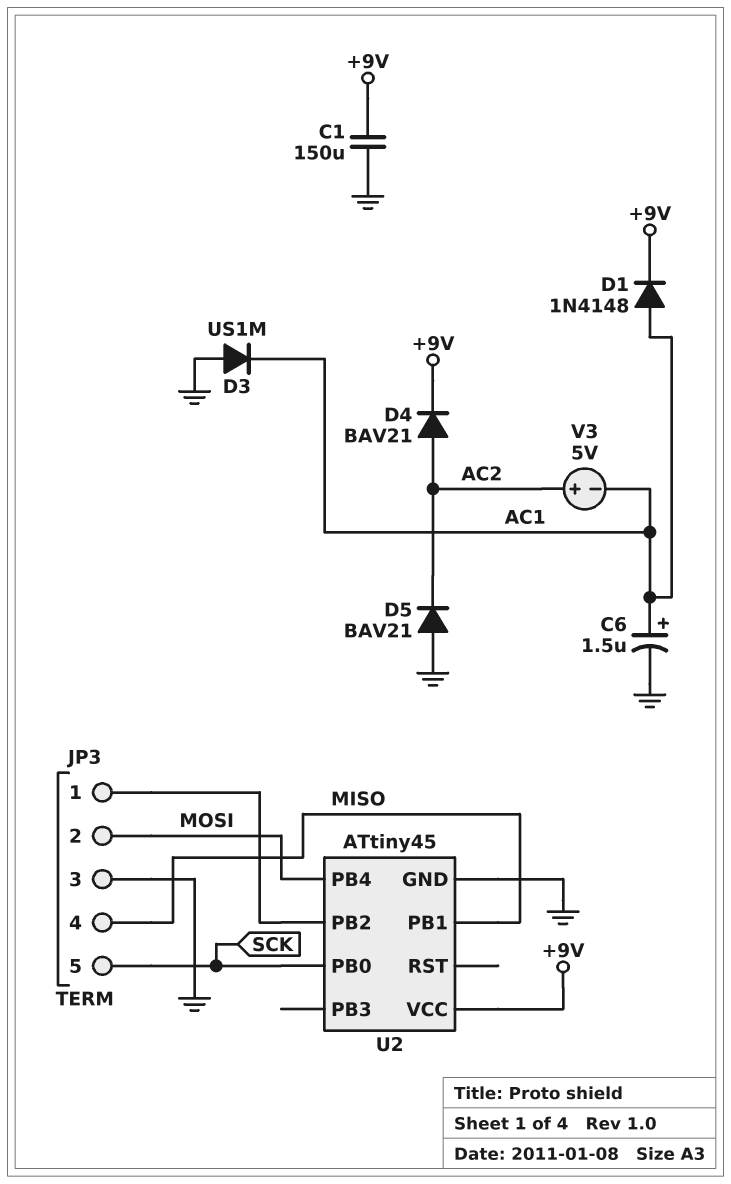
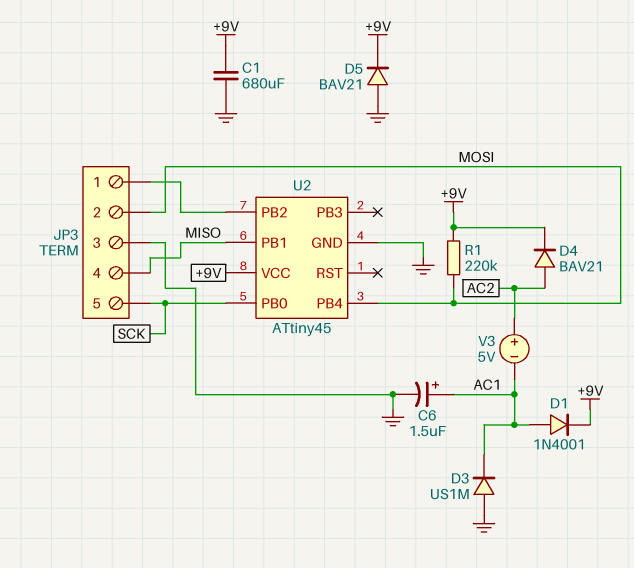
C1: 150uF (+9V, GND) -> 680uF (+9V, GND)
D1: diode 1N4148 (A AC1, K +9V) -> diode 1N4001 (A AC1, K +9V)
D5: diode BAV21 (A GND, K AC2) -> diode BAV21 (A GND, K +9V)
R1: none -> 220k (+9V, MOSI)

